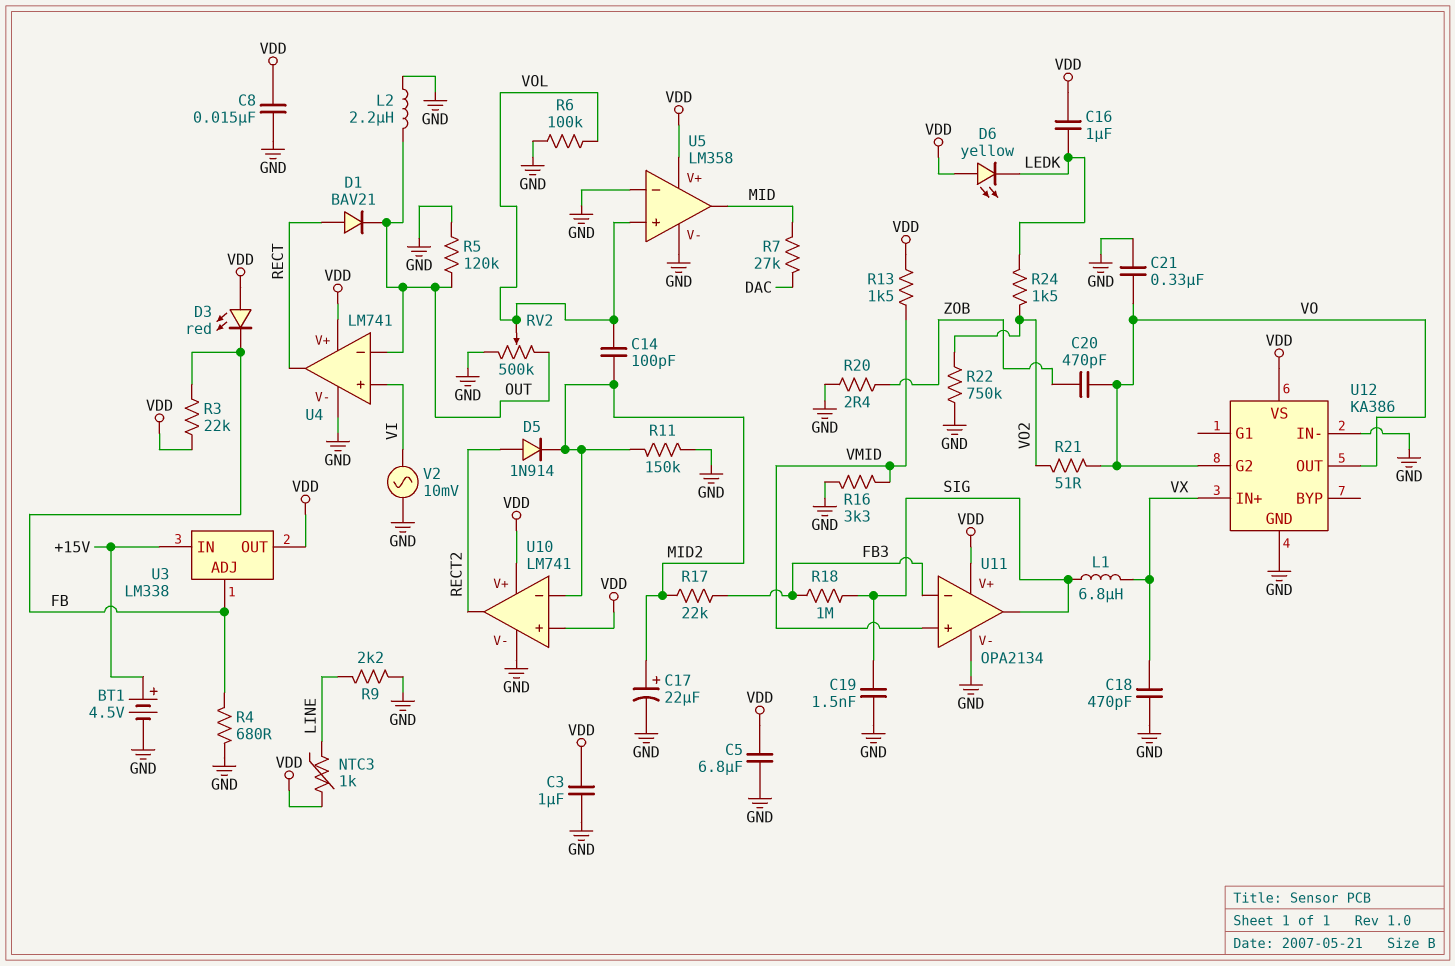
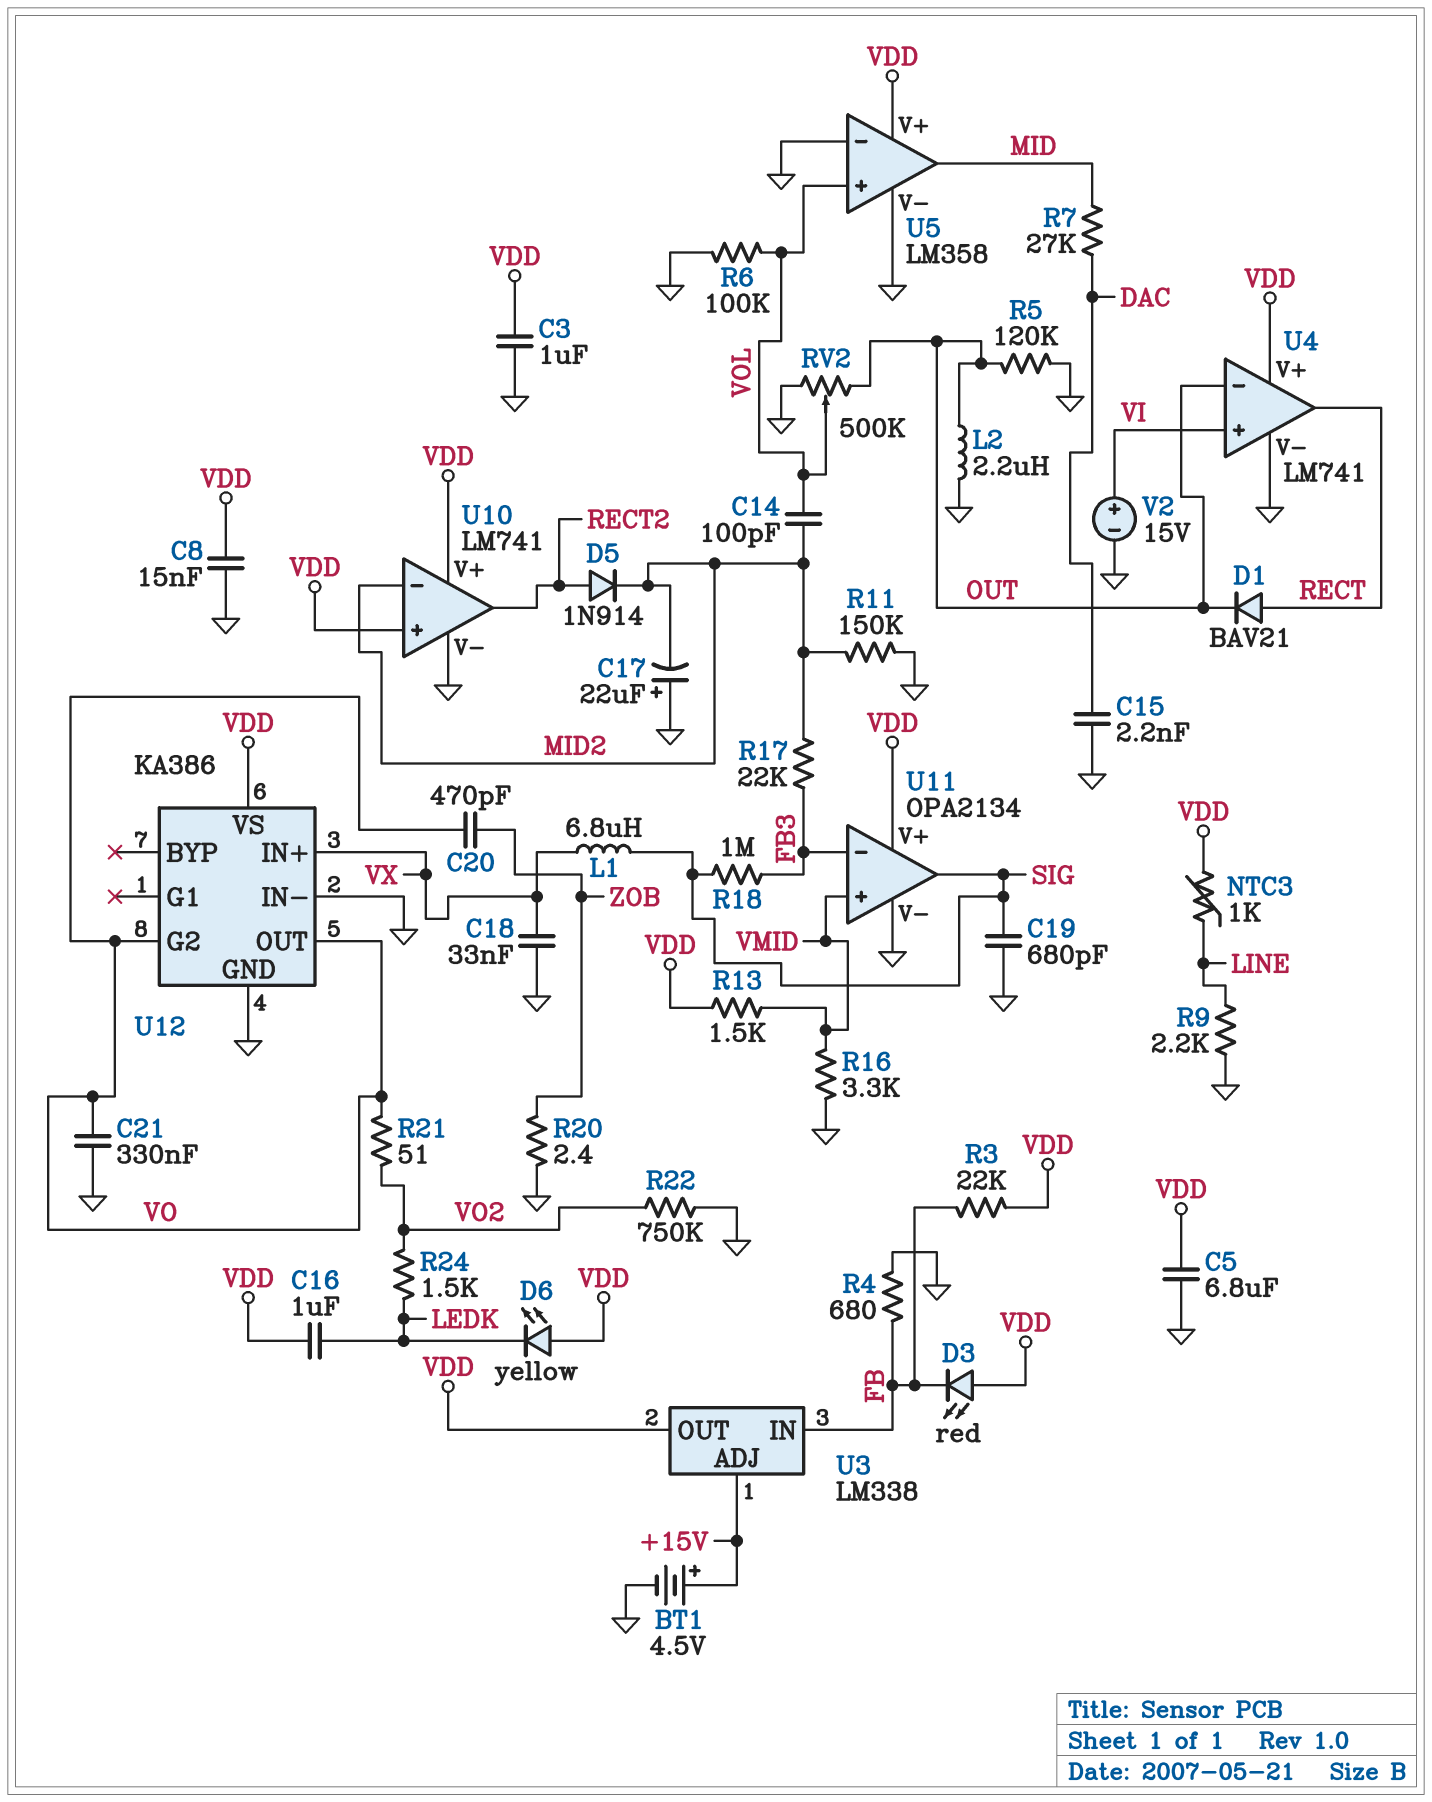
C15: none -> 2.2nF (DAC, GND)
C17: 22uF (plus MID2, minus GND) -> 22uF (plus GND, minus MID2)
C18: 470pF (GND, VX) -> 33nF (GND, VX)
C19: 1.5nF (GND, SIG) -> 680pF (GND, SIG)
U3 pin ADJ: FB -> +15V
U3 pin IN: +15V -> FB
V2: AC 10mV (GND, VI) -> 15V (plus VI, minus GND)

